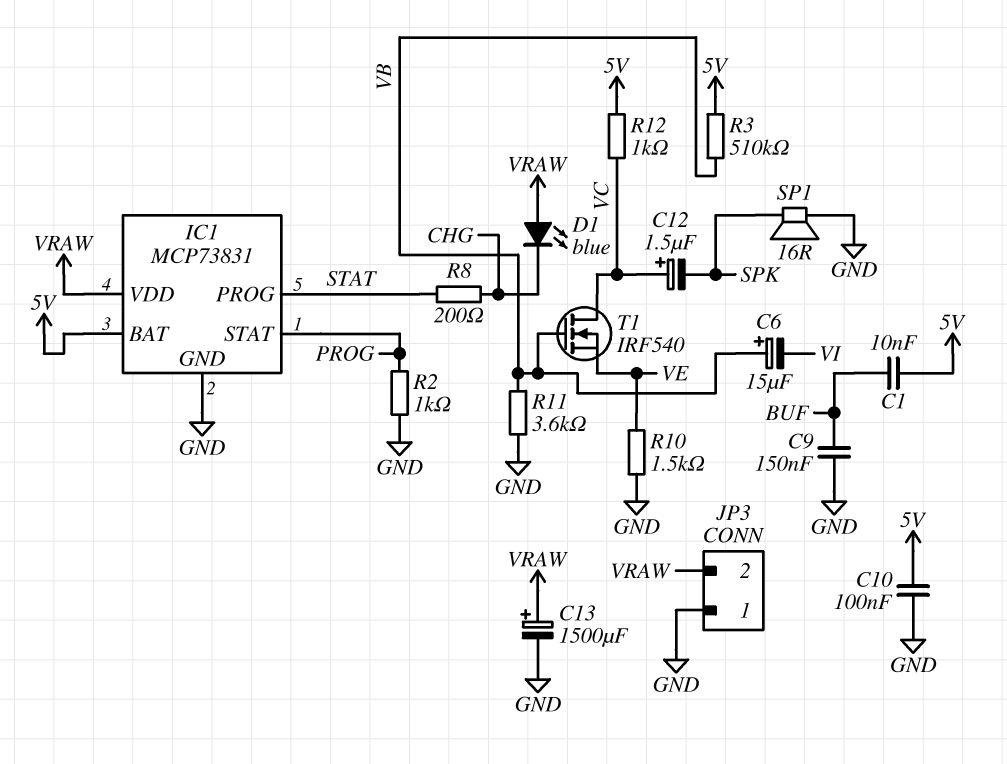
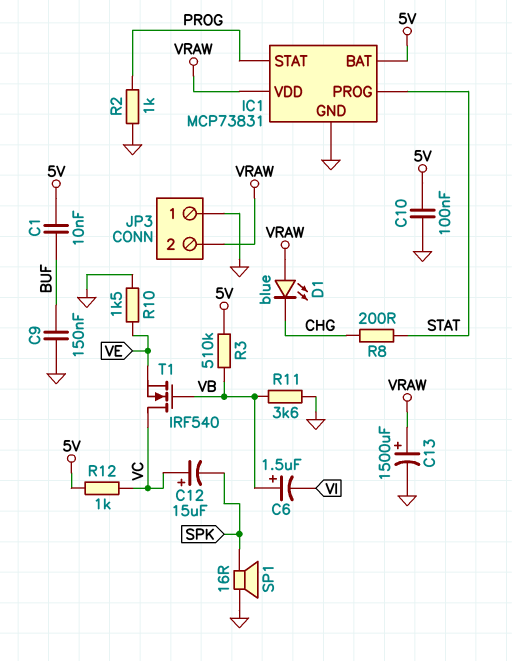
C6: 15uF (plus VB, minus VI) -> 1.5uF (plus VB, minus VI)
C12: 1.5uF (plus VC, minus SPK) -> 15uF (plus VC, minus SPK)

